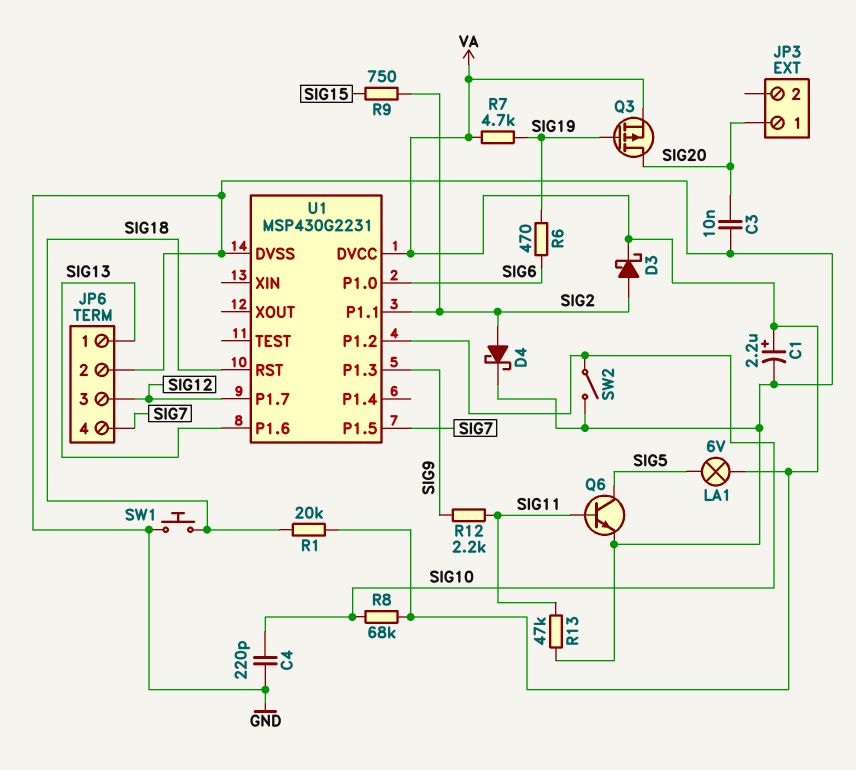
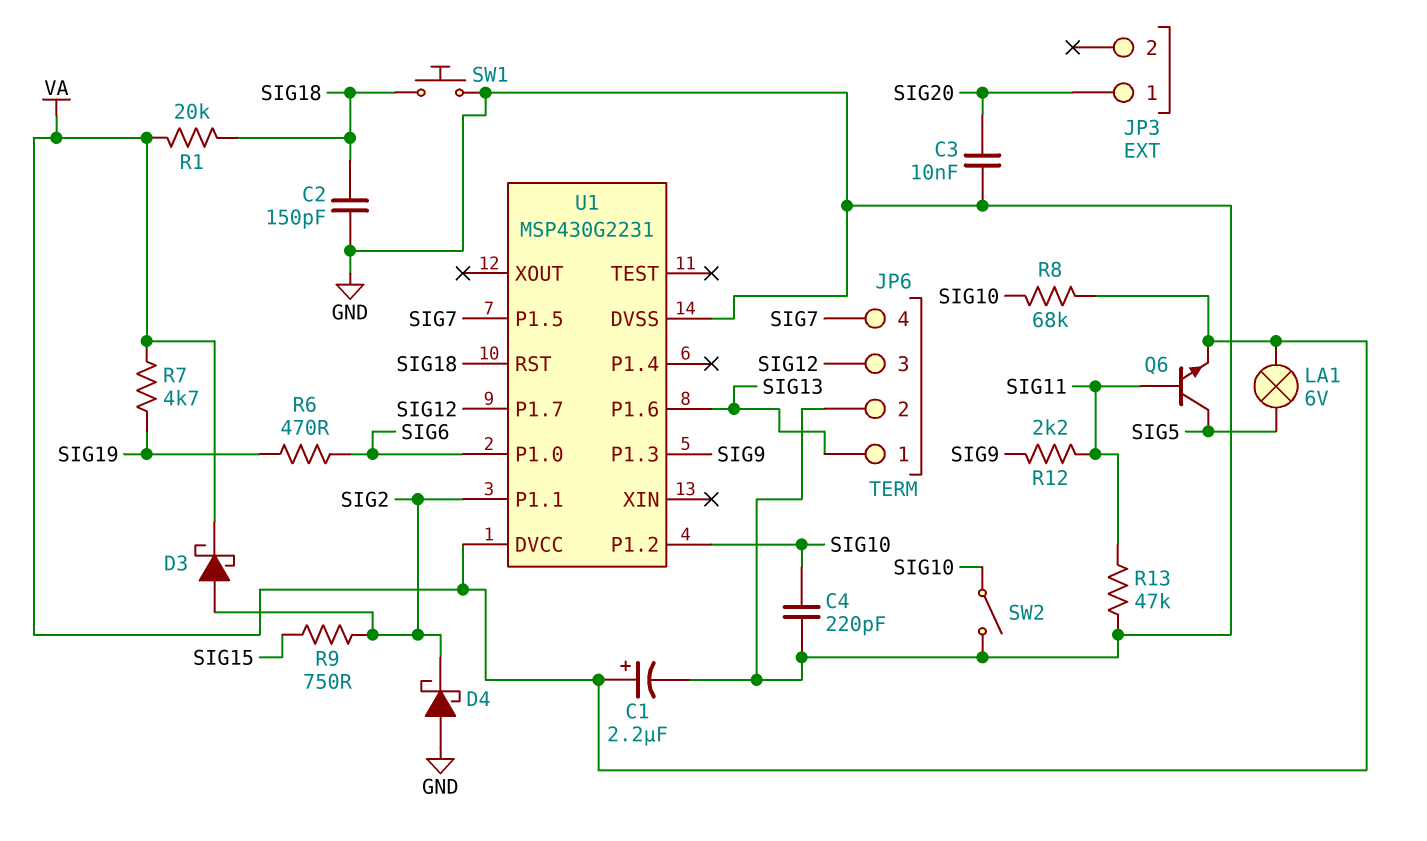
C2: none -> 150pF (GND, SIG18)
D4: schottky (A SIG2, K GND) -> schottky (A GND, K SIG2)
Q3: PMOS (G SIG19, D SIG20, S VA) -> none
Q6: NPN (B SIG11, C SIG5, E GND) -> NPN (B SIG11, C SIG5, E VA)

